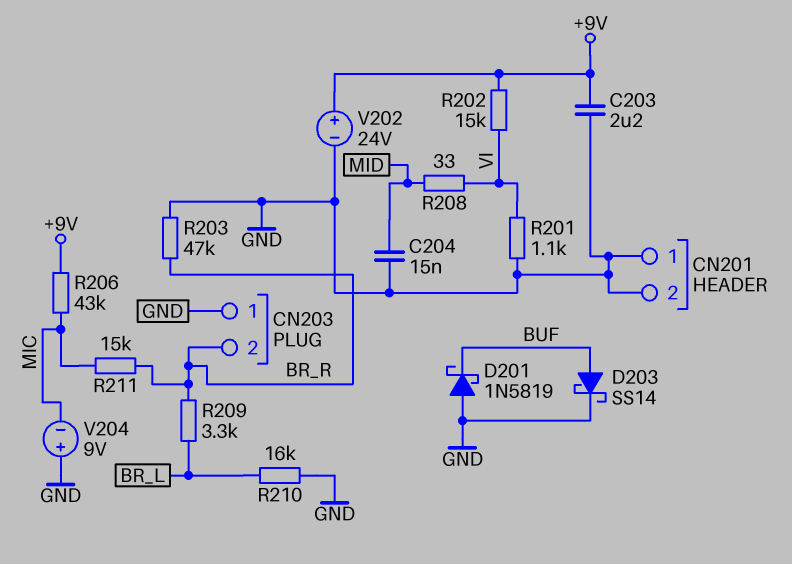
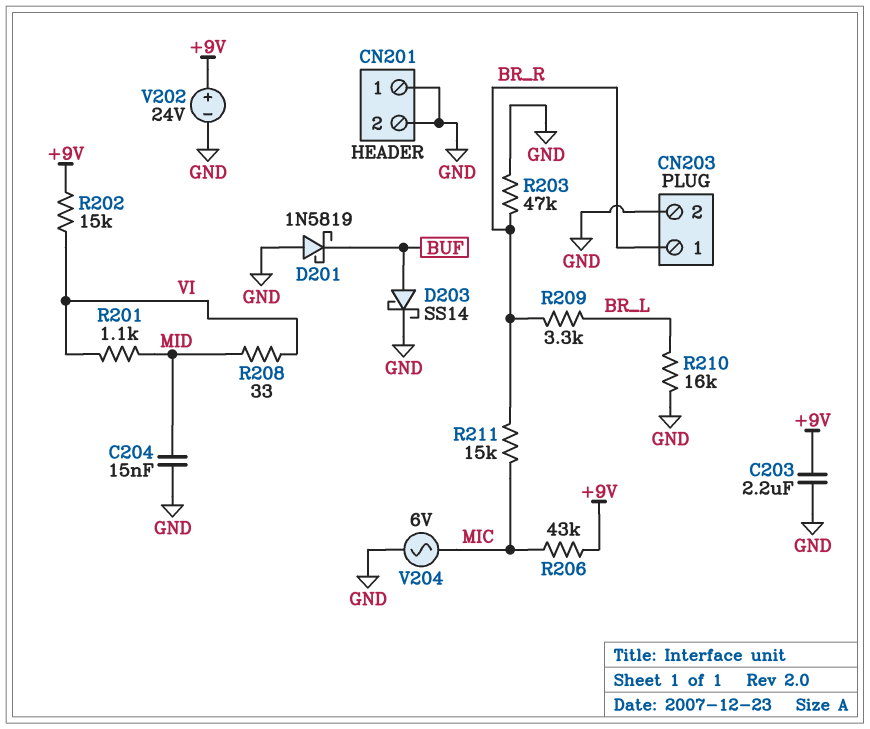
CN203 pin 1: GND -> BR_R
CN203 pin 2: BR_R -> GND
R201: 1.1k (GND, VI) -> 1.1k (MID, VI)
V204: 9V (plus GND, minus MIC) -> AC 6V (GND, MIC)

